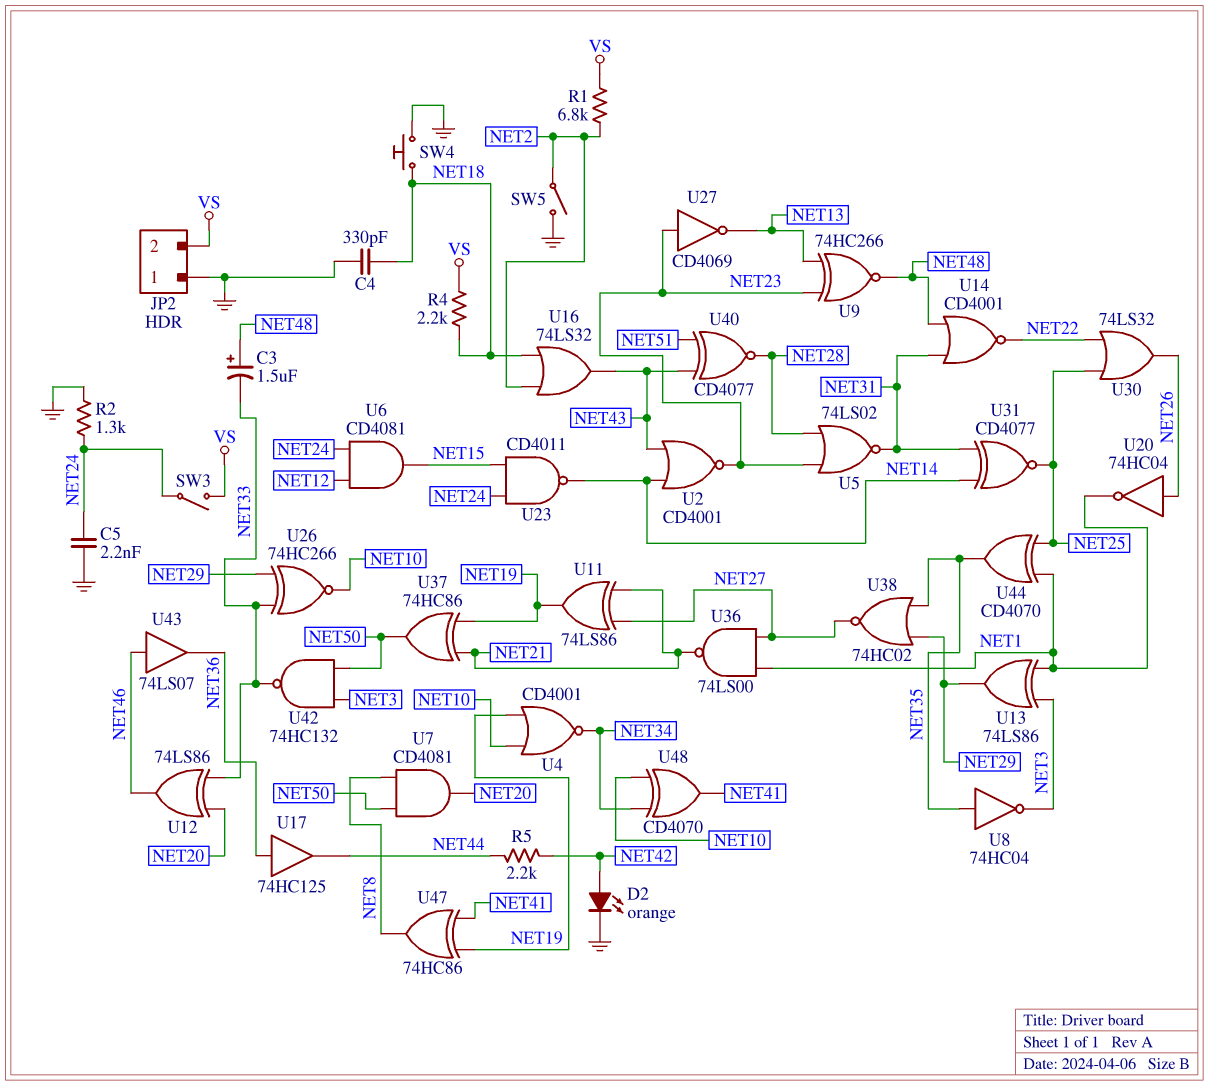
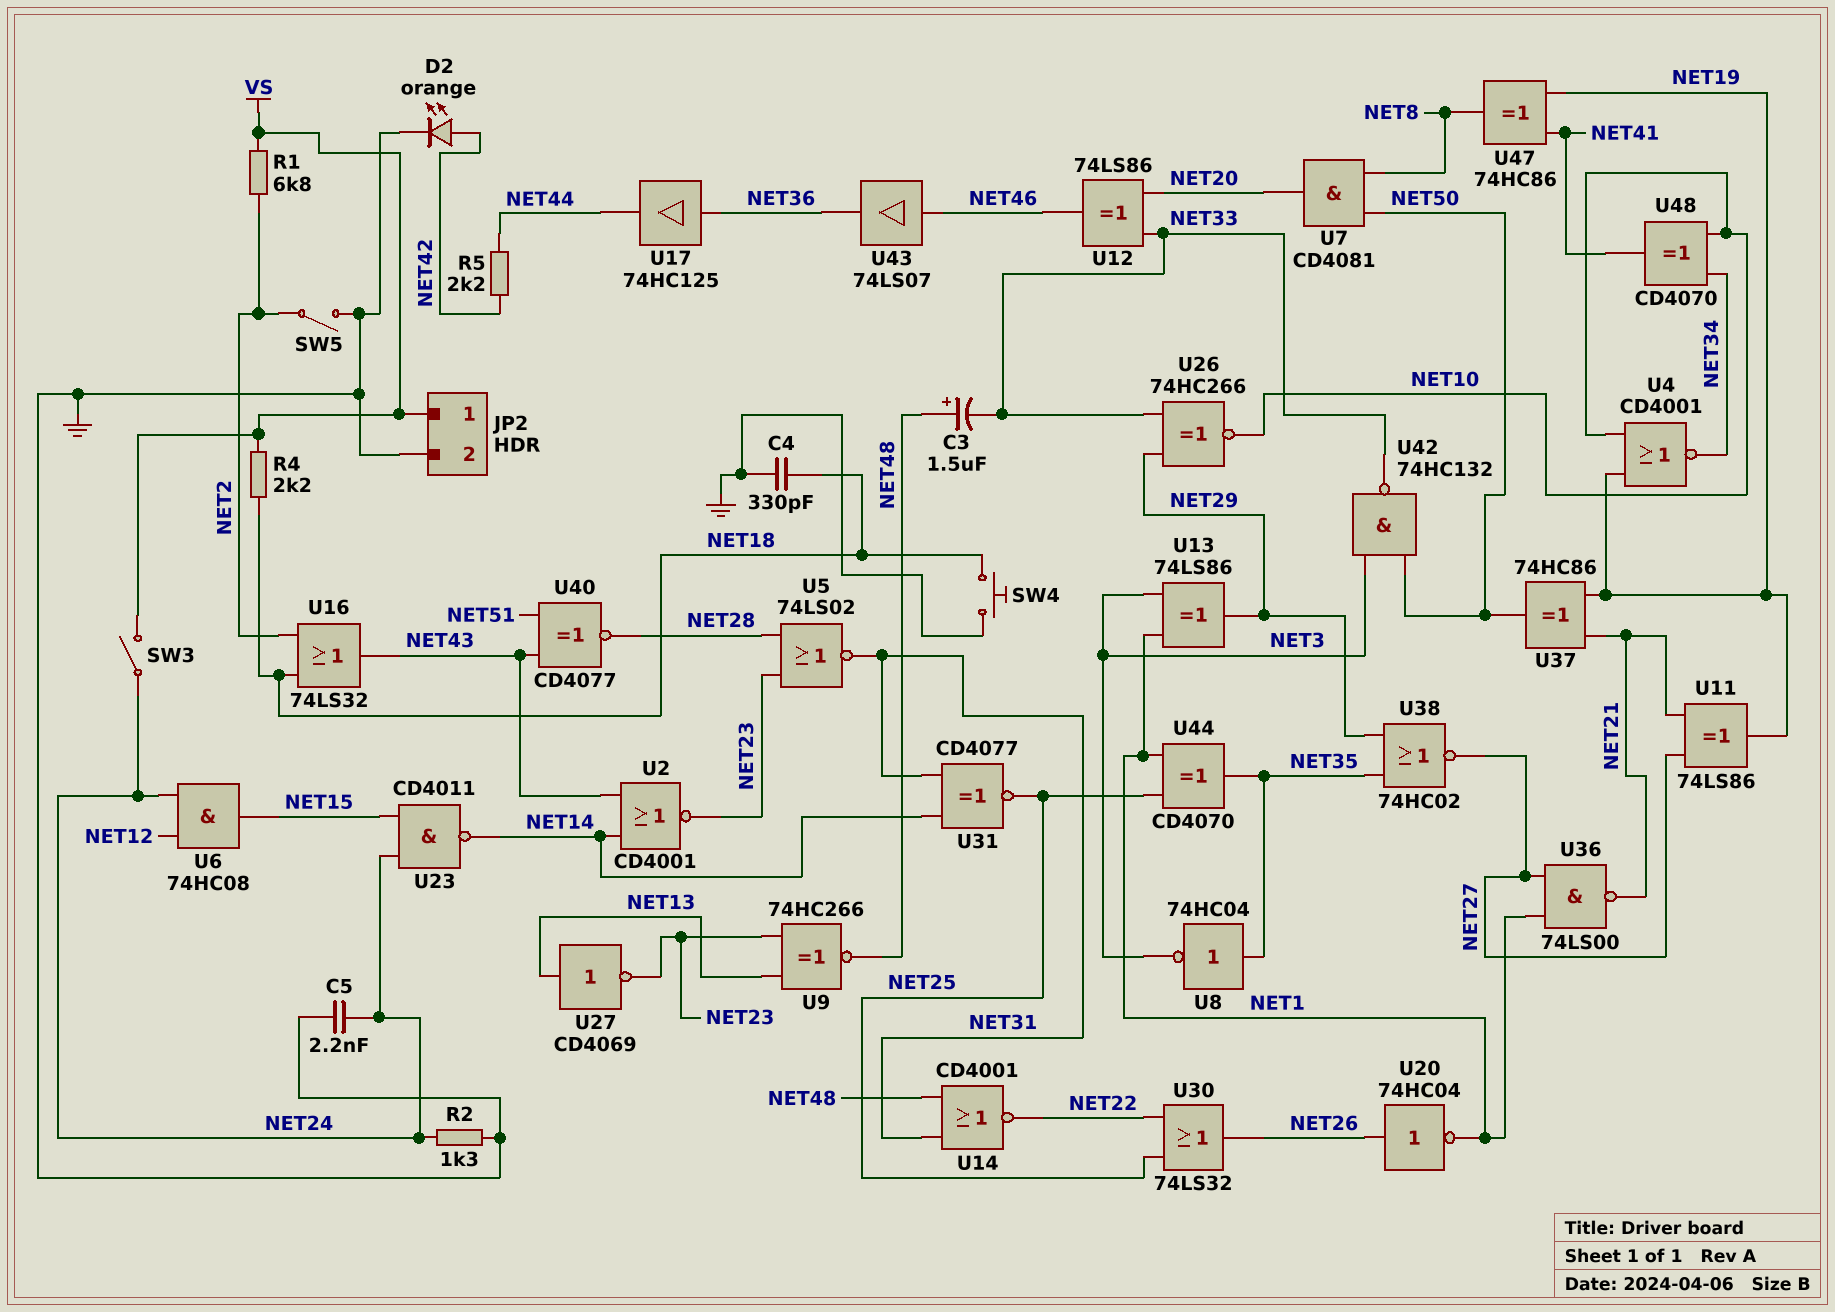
JP2 pin 1: GND -> VS
JP2 pin 2: VS -> GND
U6: AND CD4081 (in NET12, in NET24, out NET15) -> AND 74HC08 (in NET12, in NET24, out NET15)
U27: NOT CD4069 (in NET23, out NET13) -> NOT CD4069 (in NET13, out NET23)

